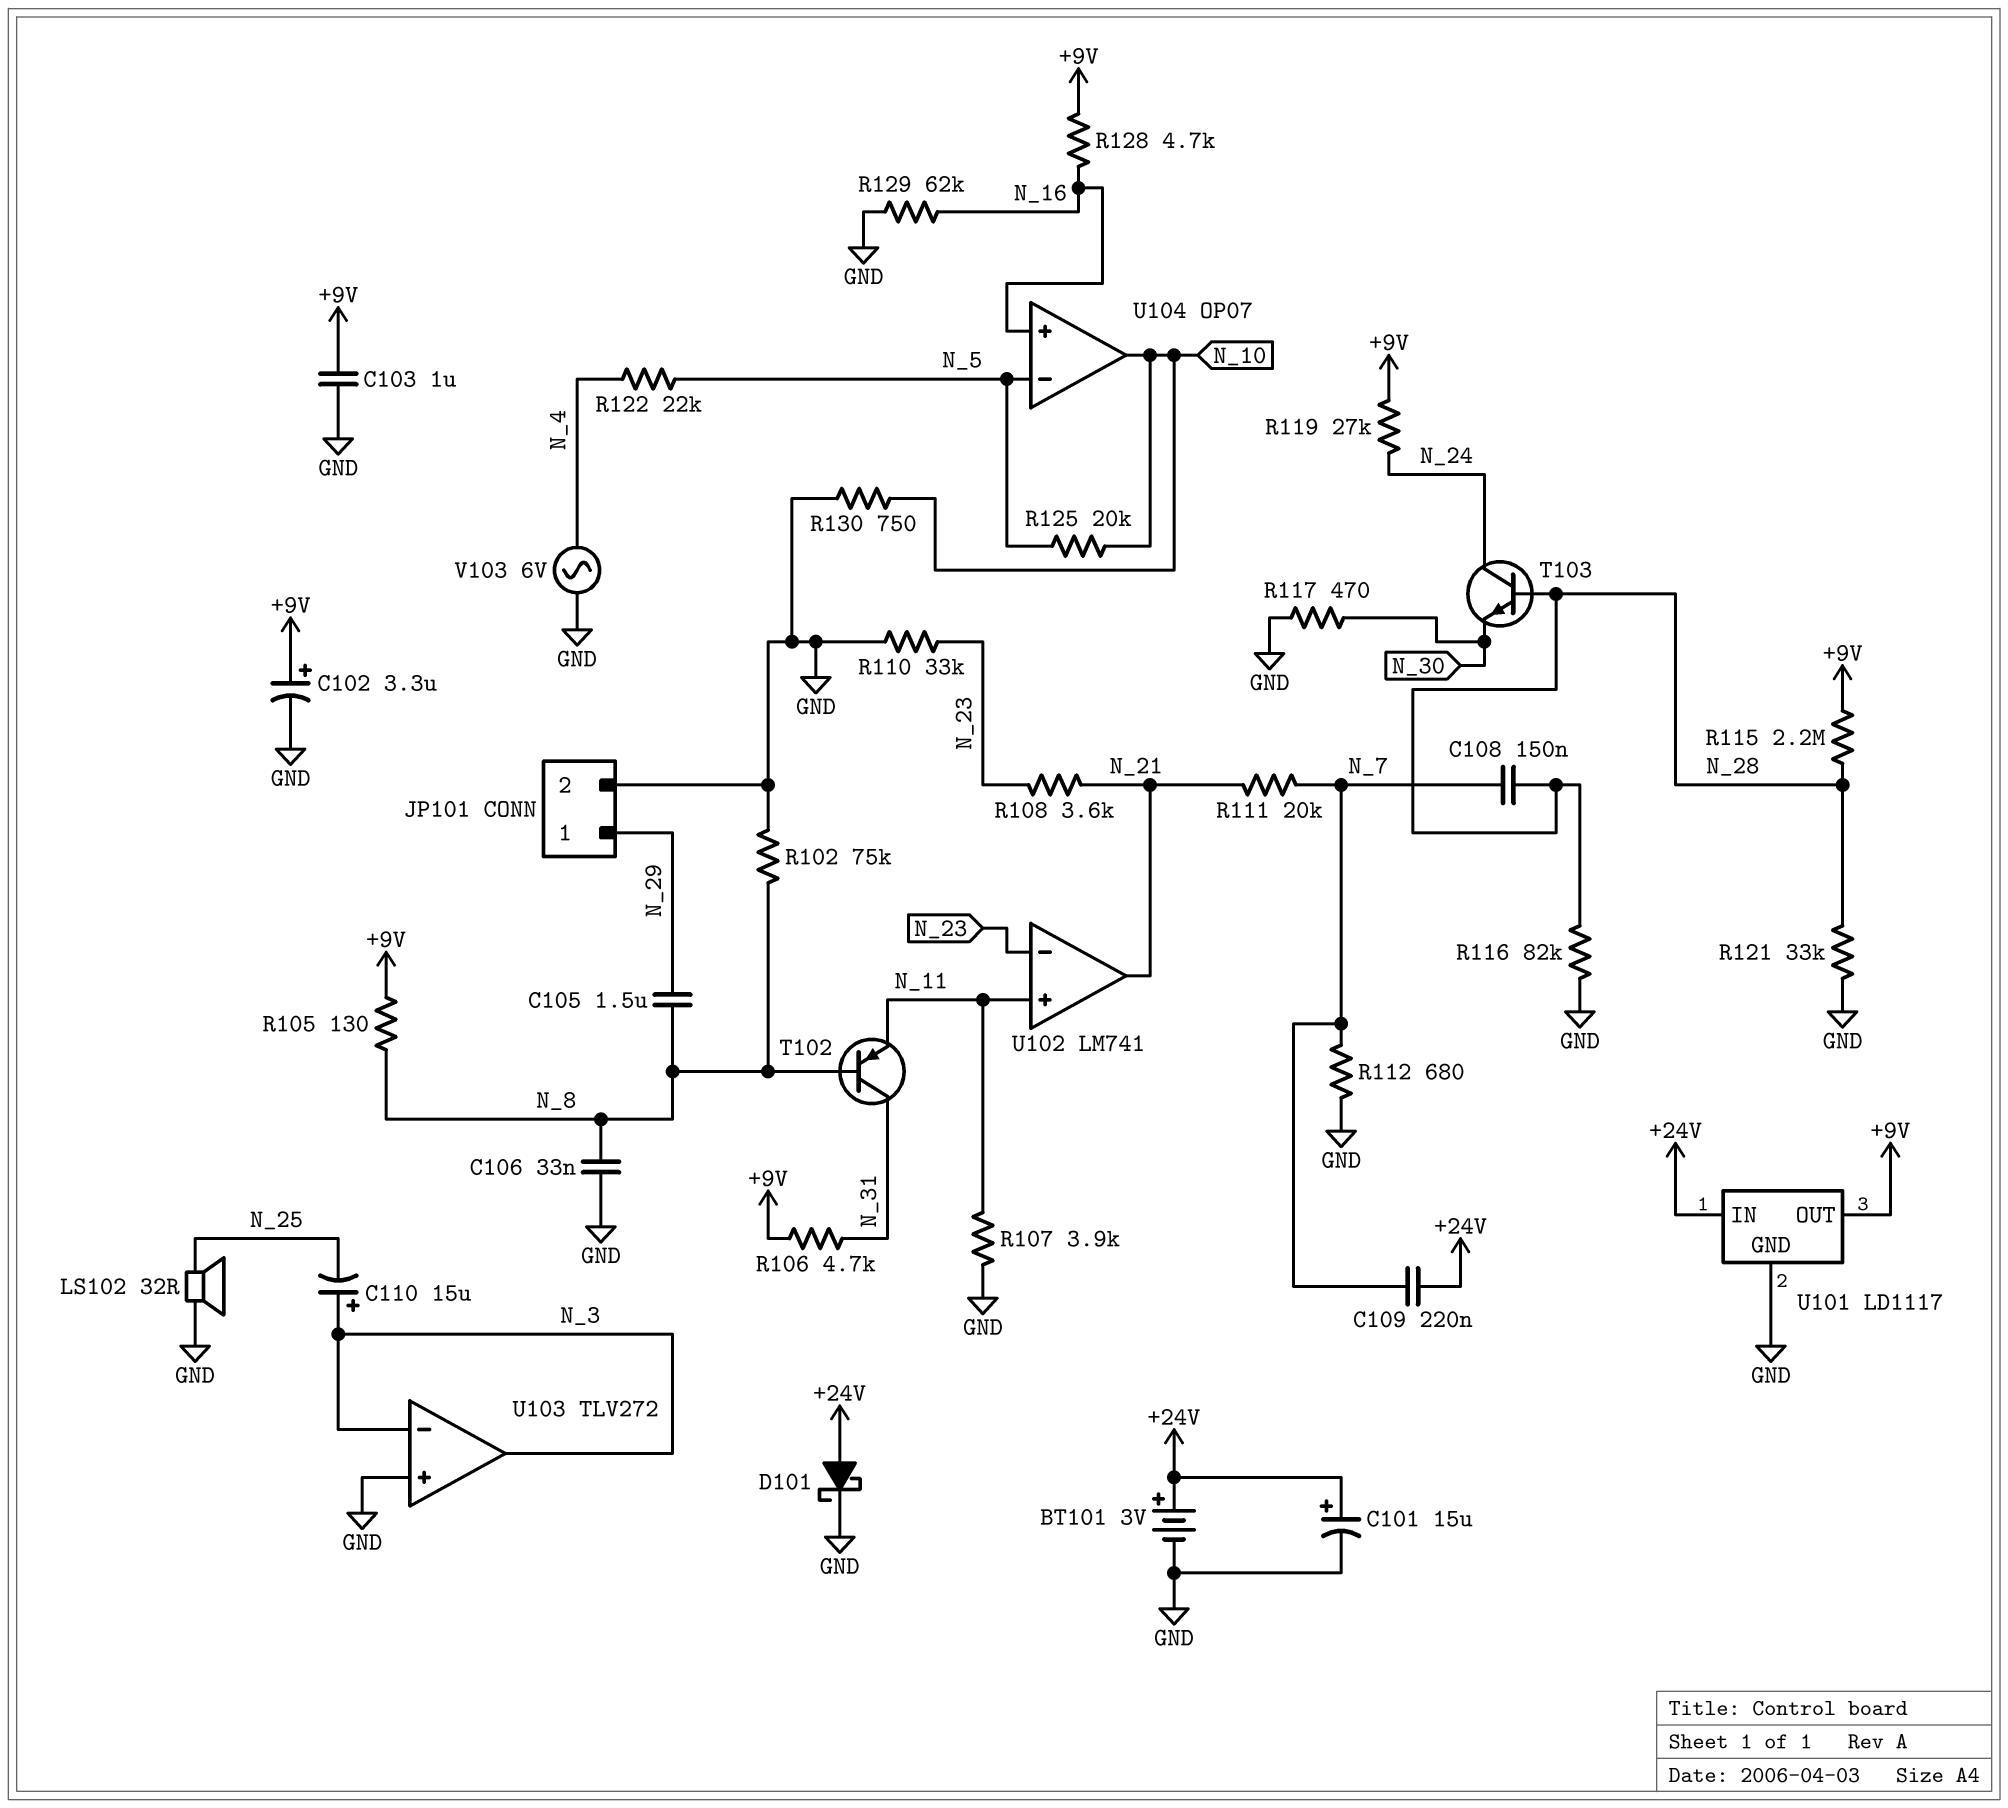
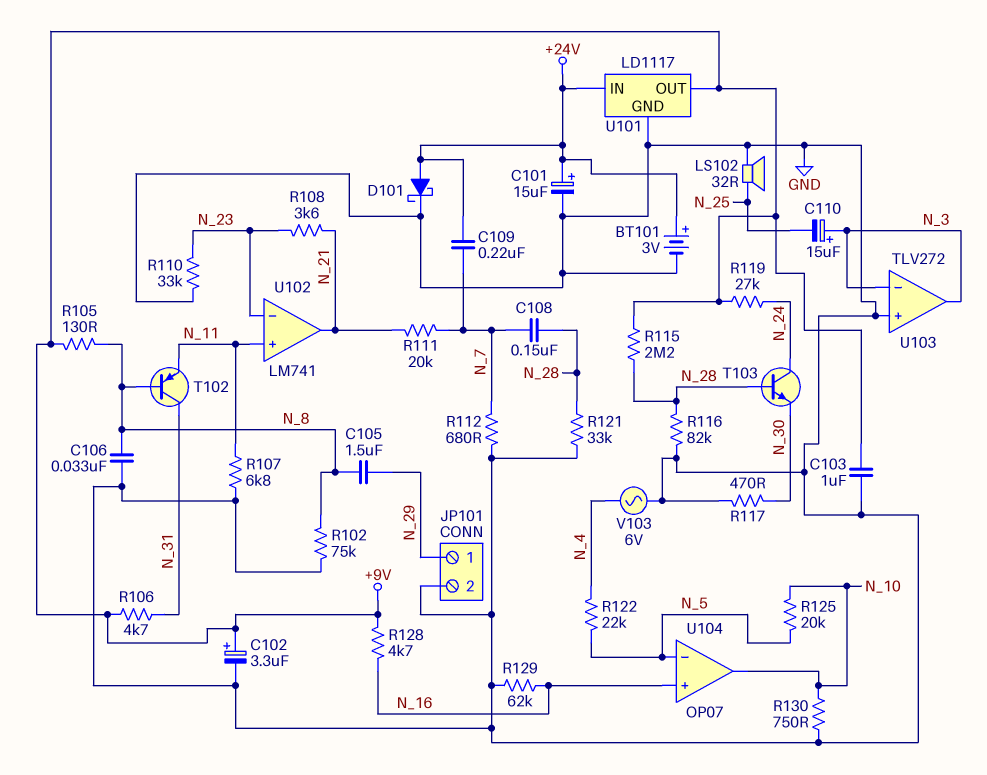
R107: 3.9k (GND, N_11) -> 6.8k (GND, N_11)

